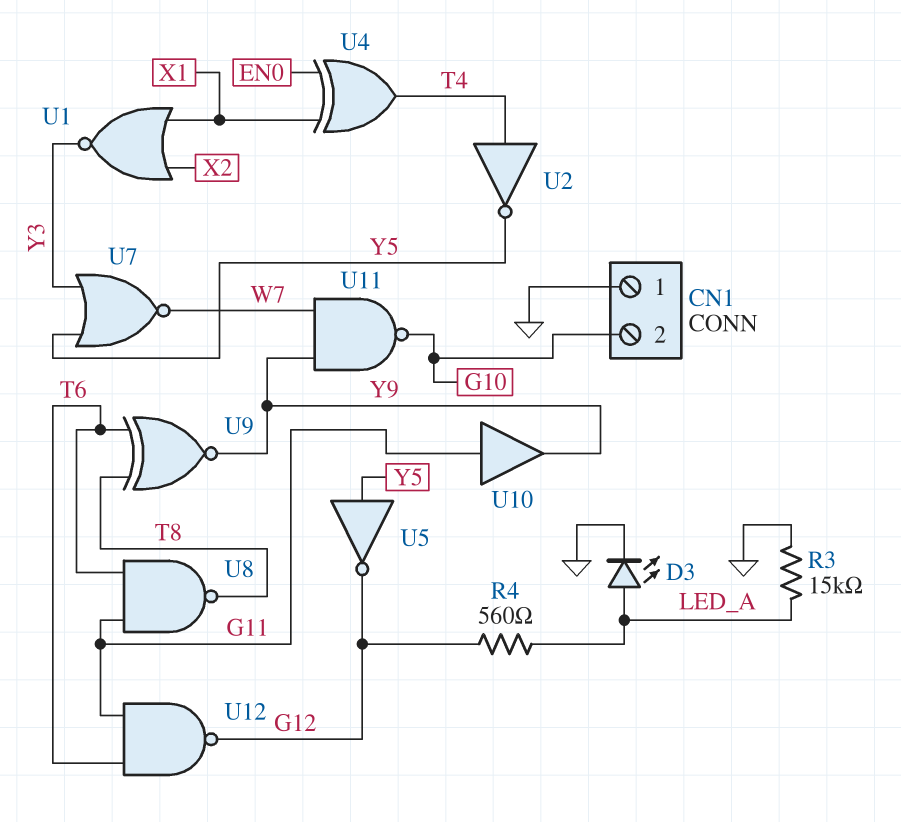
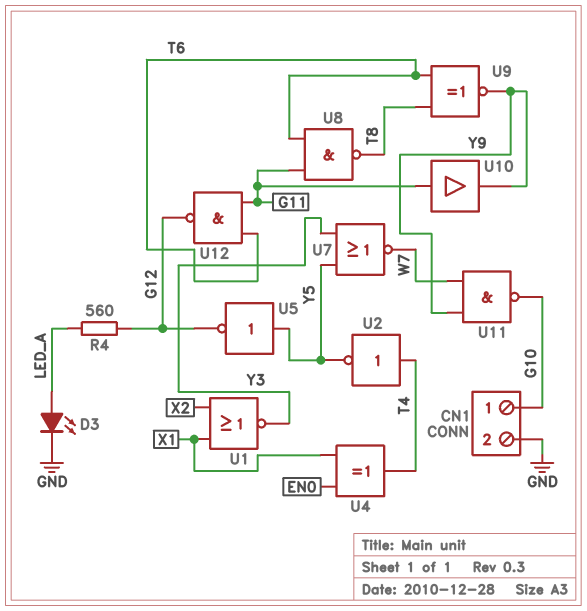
CN1 pin 1: GND -> G10
CN1 pin 2: G10 -> GND
R3: 15k (GND, LED_A) -> none

